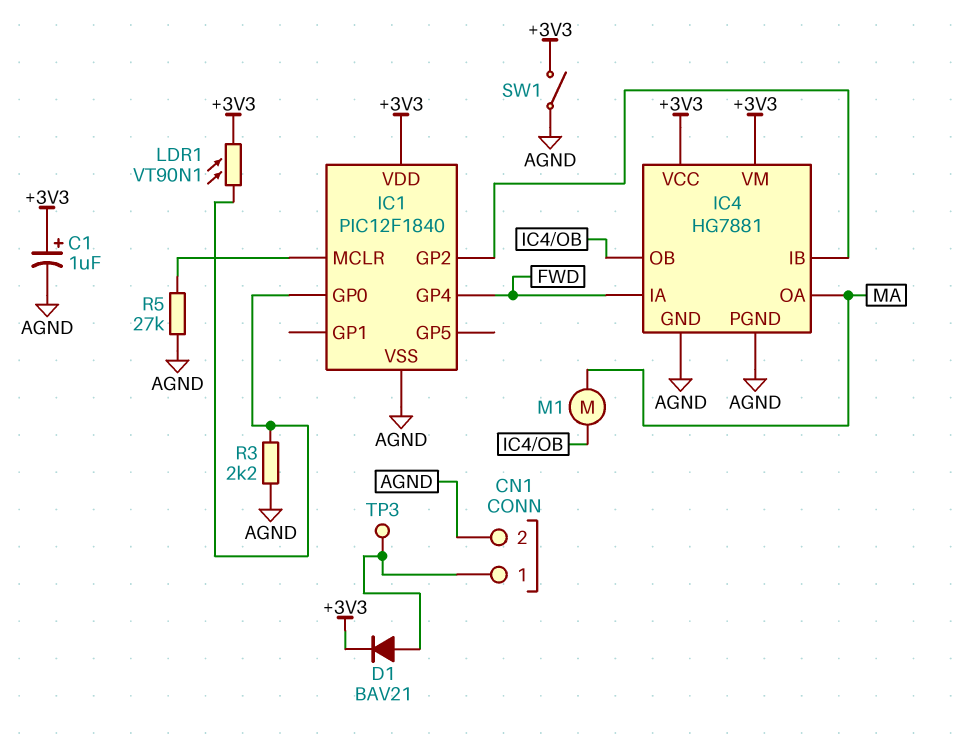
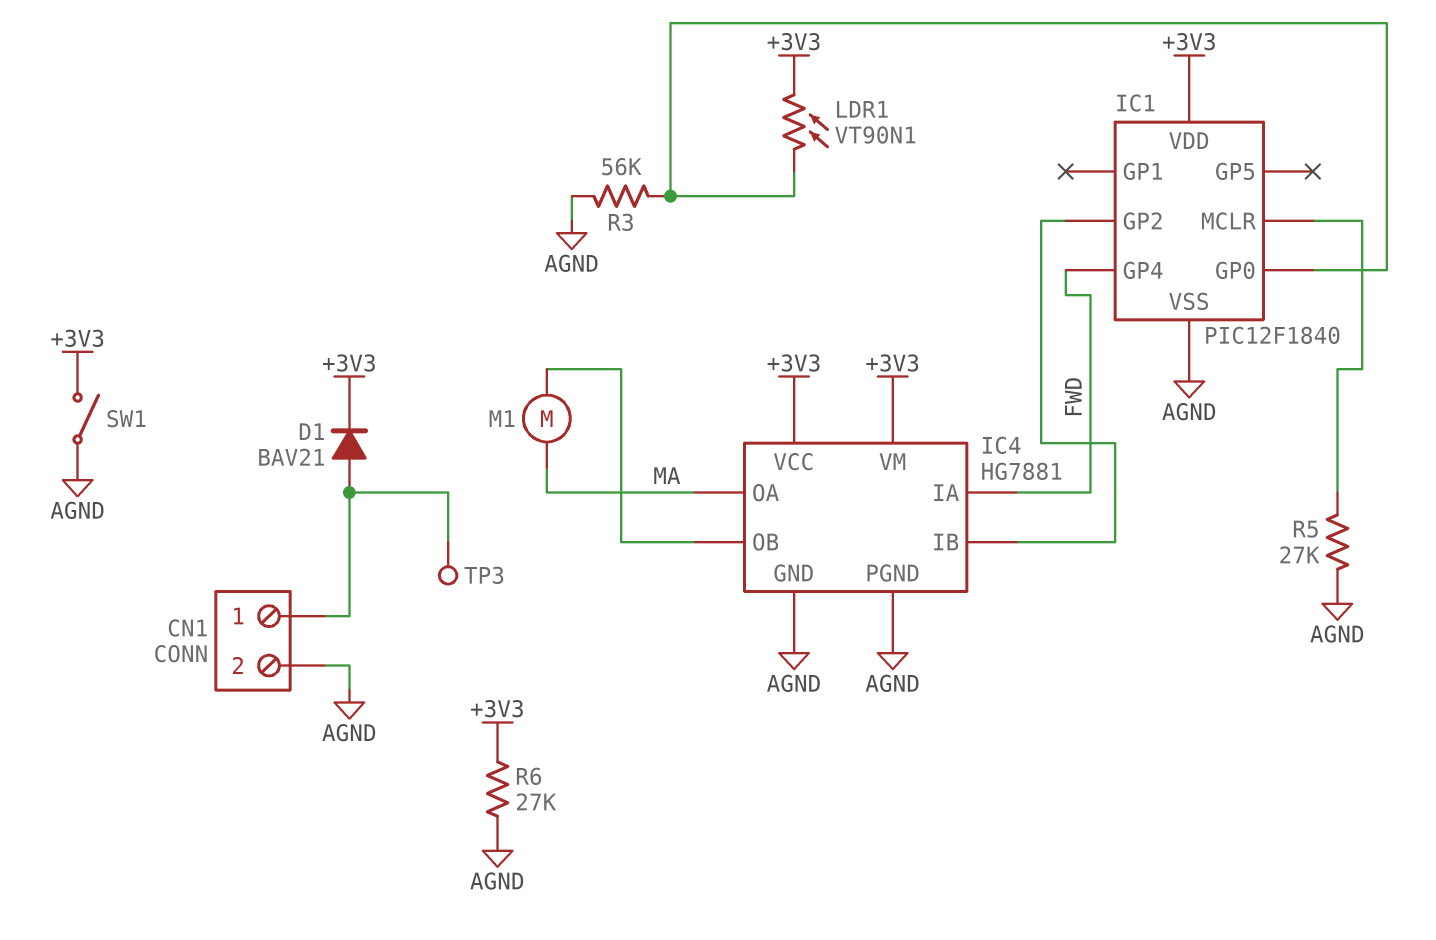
C1: 1uF (plus +3V3, minus AGND) -> none
R3: 2.2k (AGND, IC1/GP0) -> 56k (AGND, IC1/GP0)
R6: none -> 27k (+3V3, AGND)

